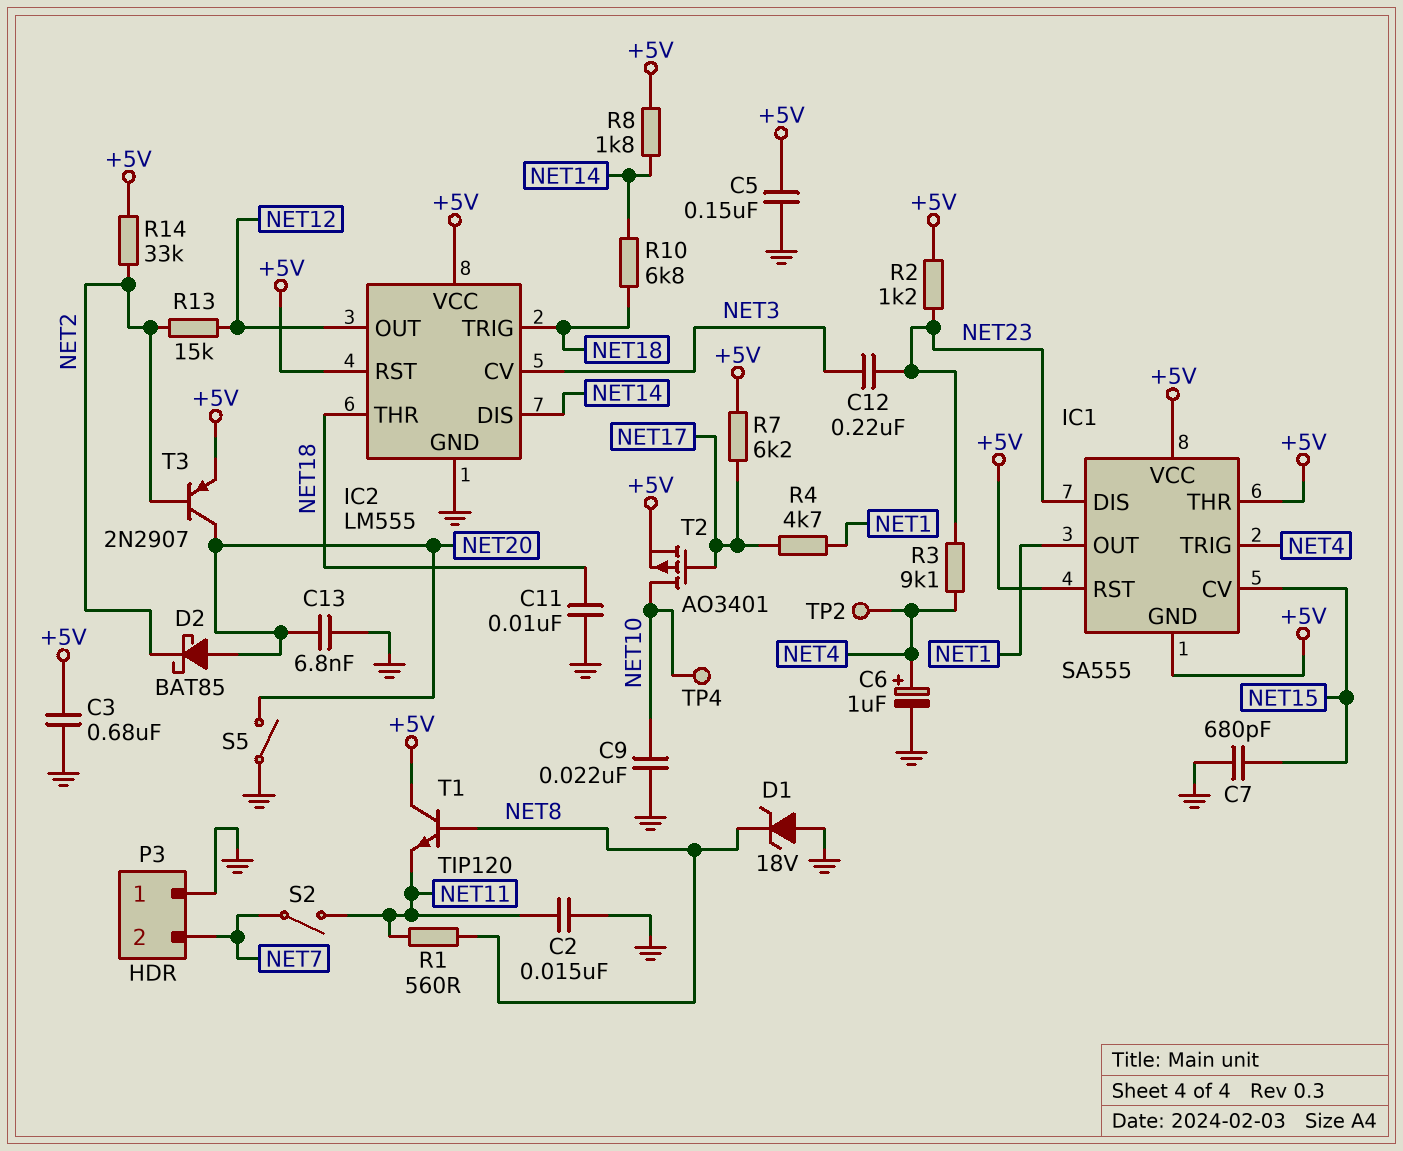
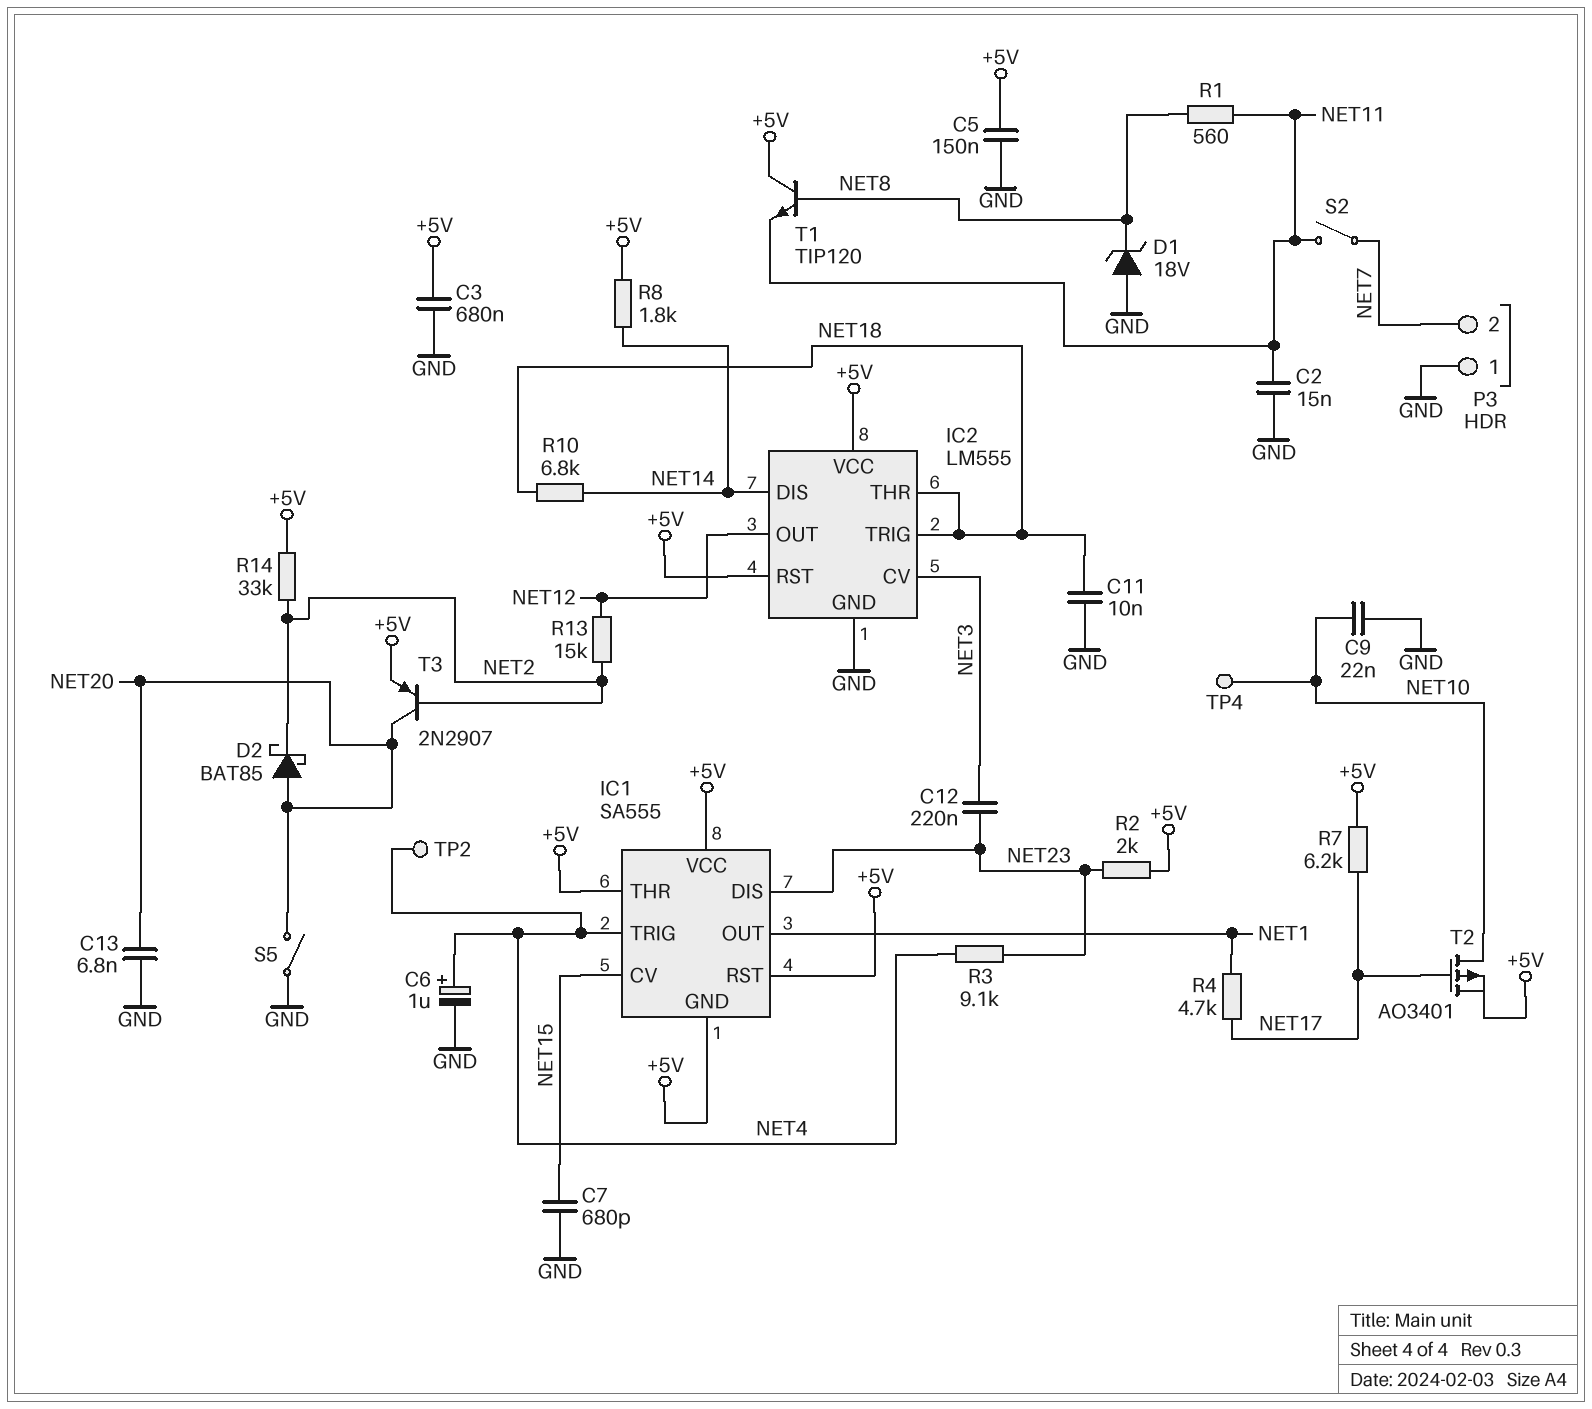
R2: 1.2k (+5V, NET23) -> 2k (+5V, NET23)

